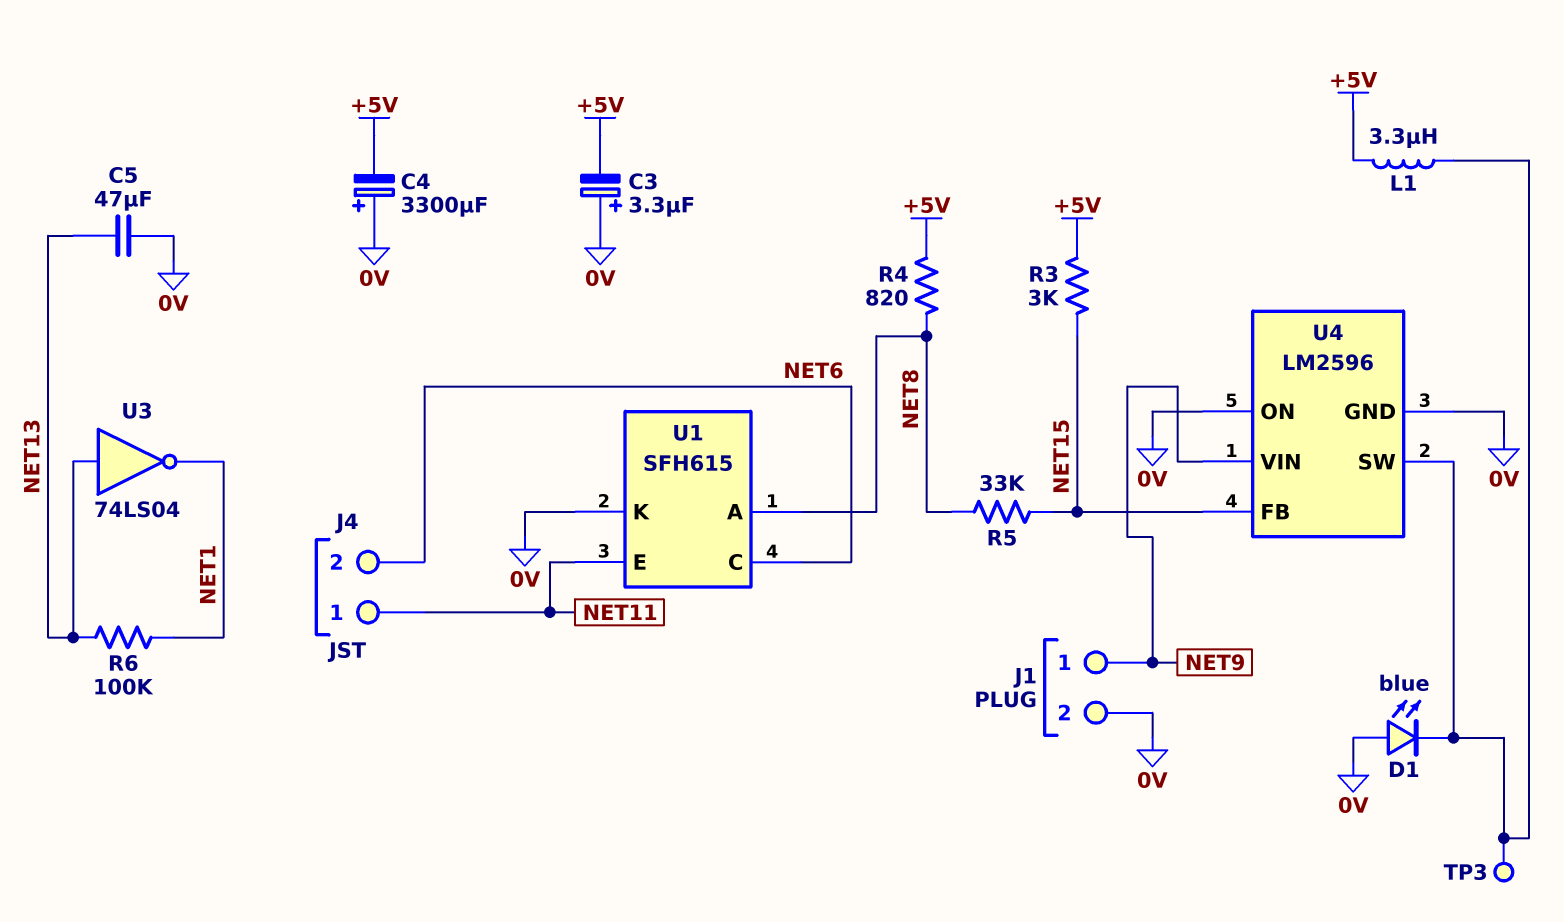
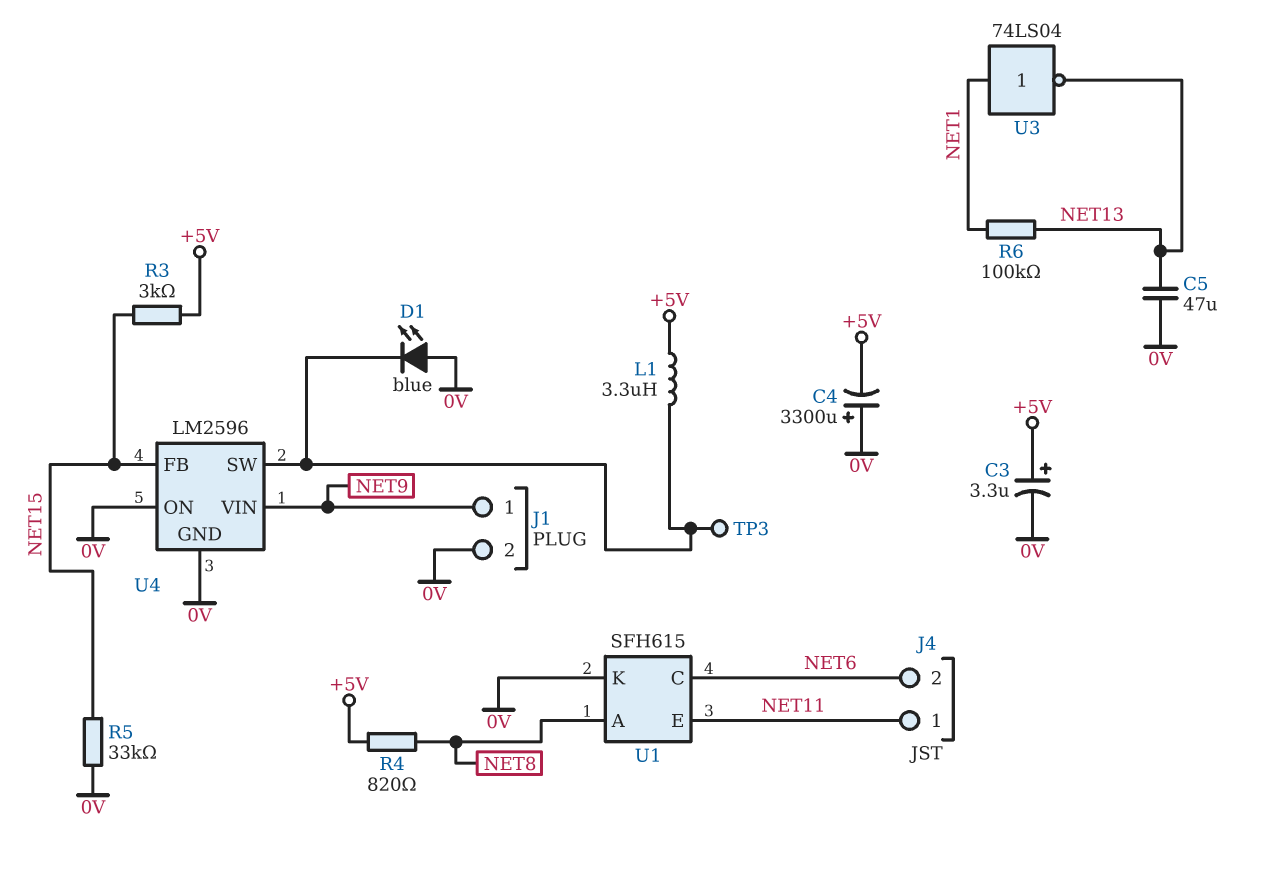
C3: 3.3uF (plus 0V, minus +5V) -> 3.3uF (plus +5V, minus 0V)
R5: 33k (NET8, NET15) -> 33k (0V, NET15)
U3: NOT 74LS04 (in NET13, out NET1) -> NOT 74LS04 (in NET1, out NET13)

